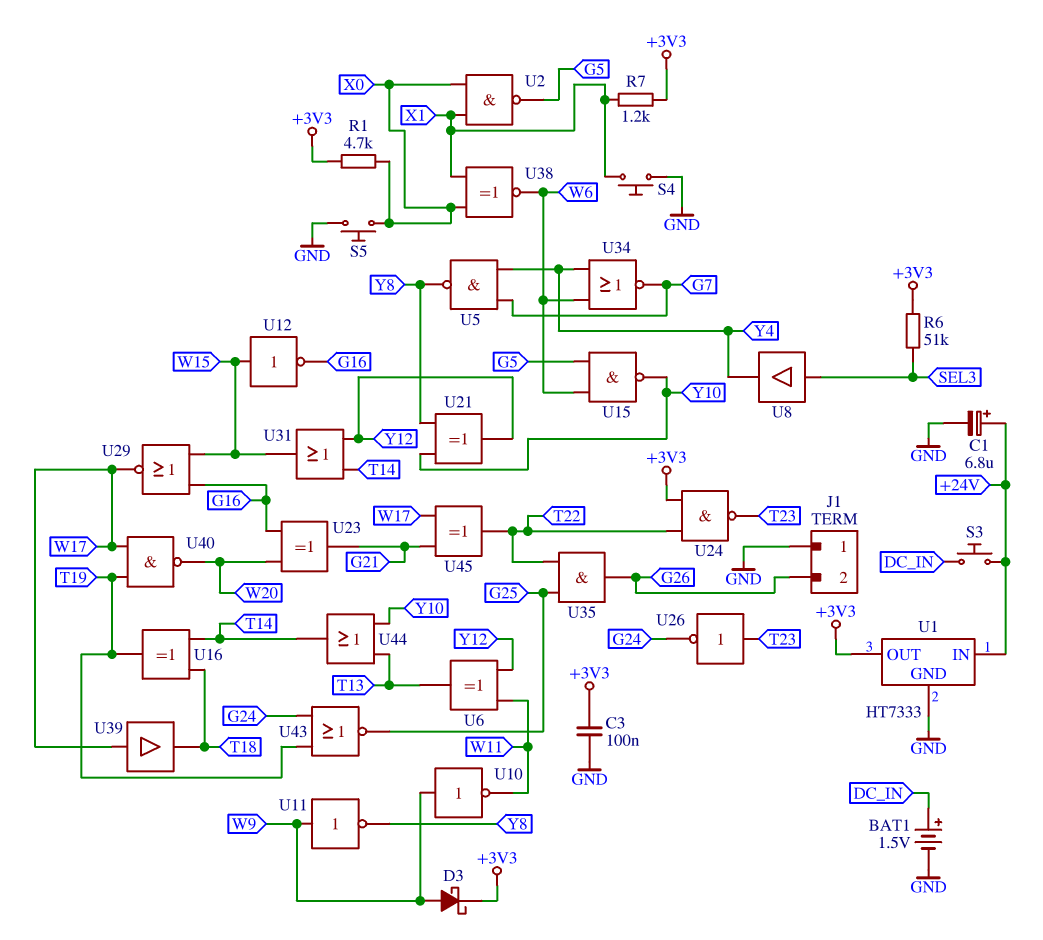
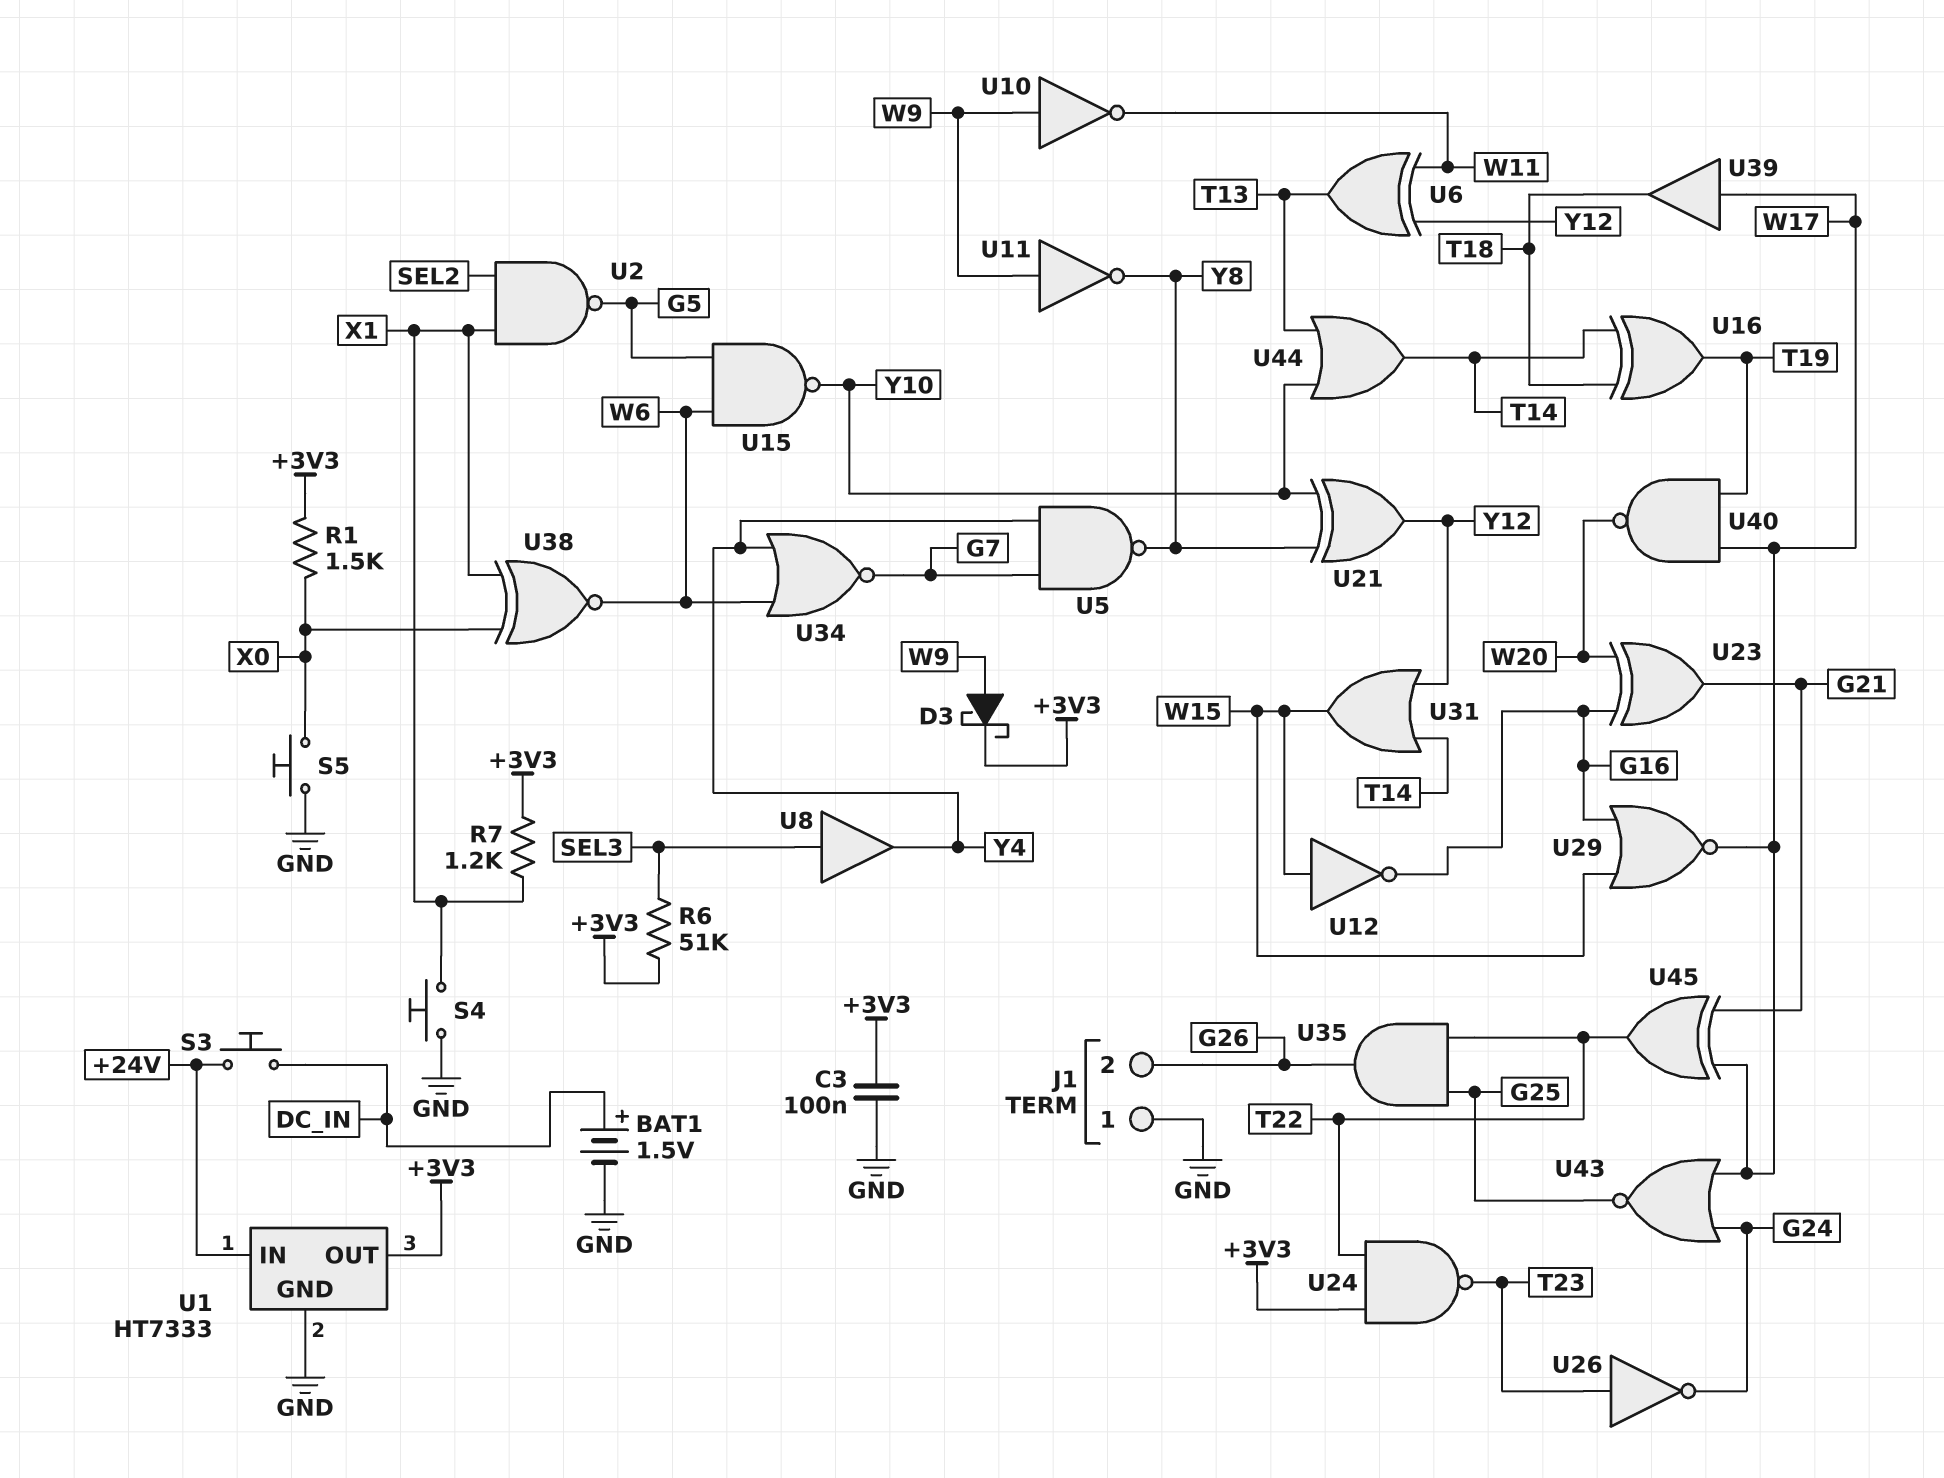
C1: 6.8uF (plus +24V, minus GND) -> none
R1: 4.7k (+3V3, X0) -> 1.5k (+3V3, X0)
U2: NAND (in X0, in X1, out G5) -> NAND (in SEL2, in X1, out G5)
U43: NOR (in G24, in T19, out G25) -> NOR (in G24, in W17, out G25)

